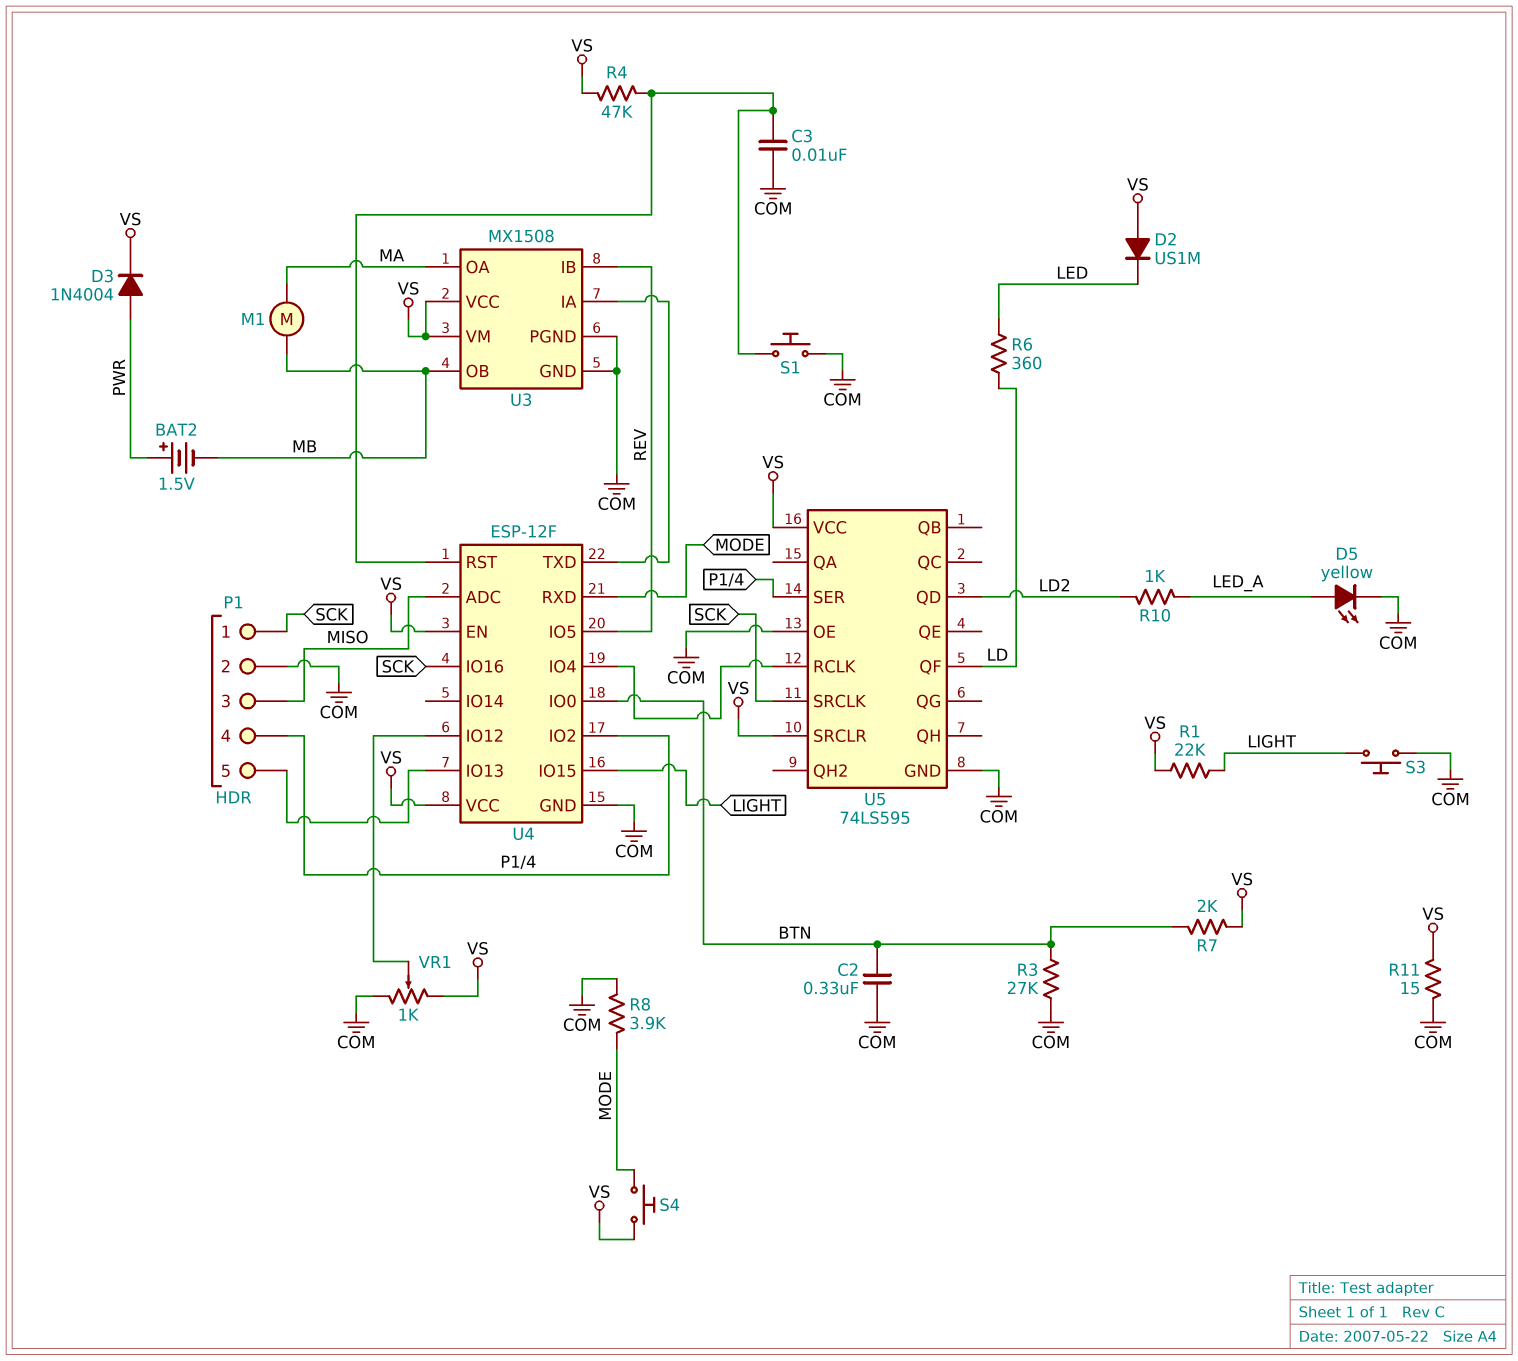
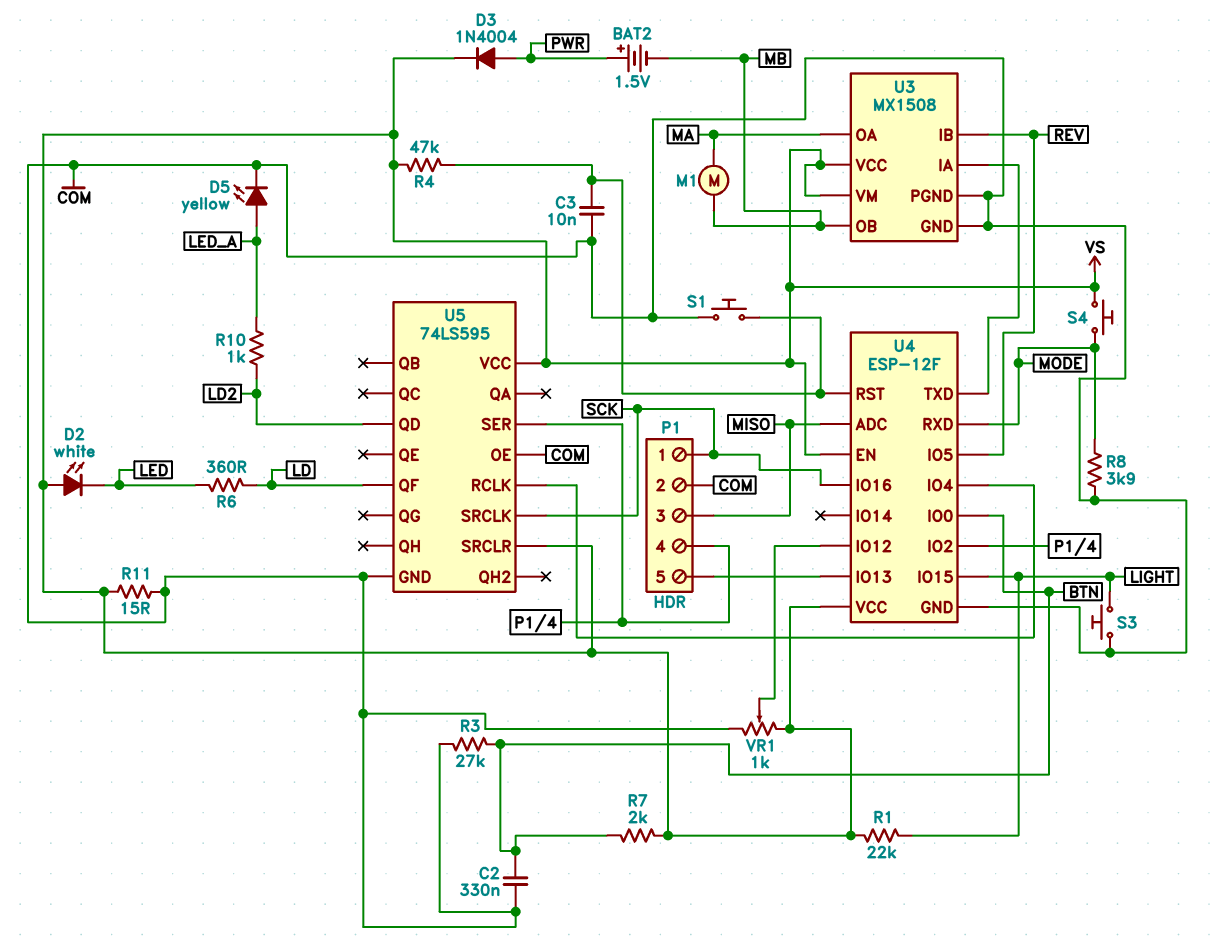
D2: diode US1M (A VS, K LED) -> LED white (A VS, K LED)

